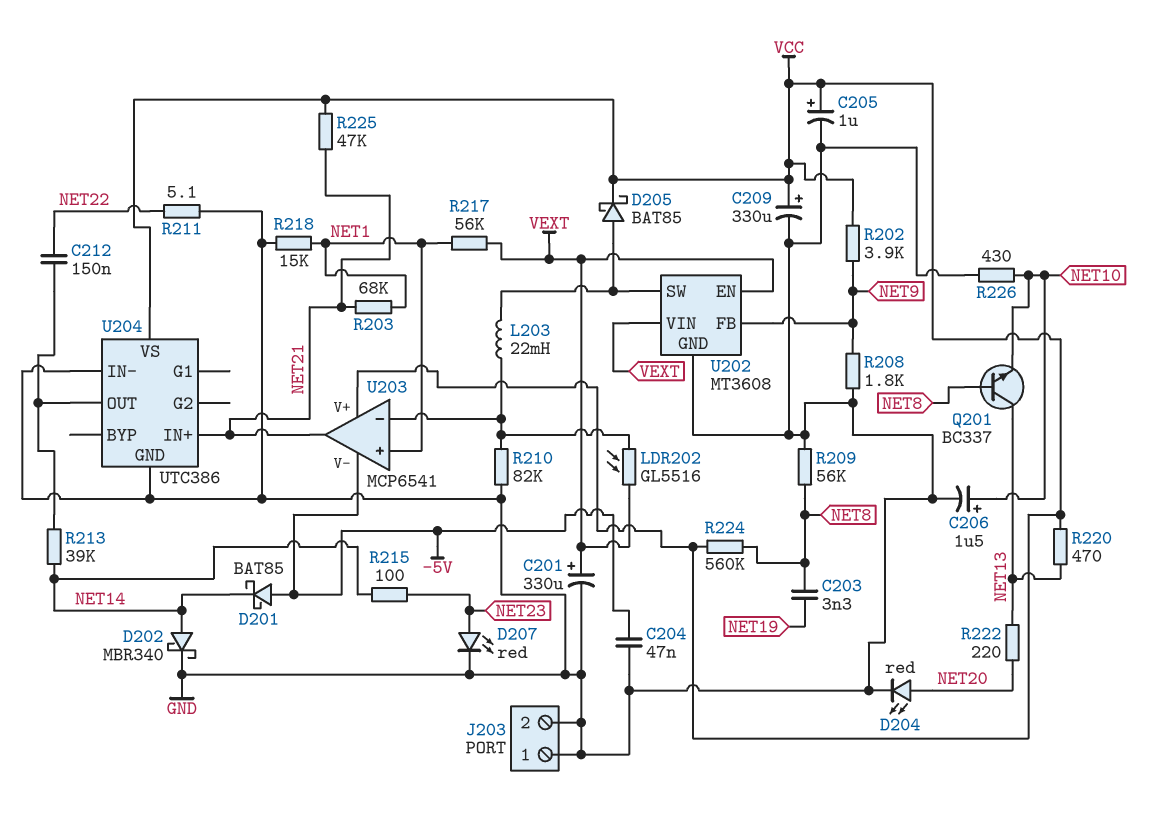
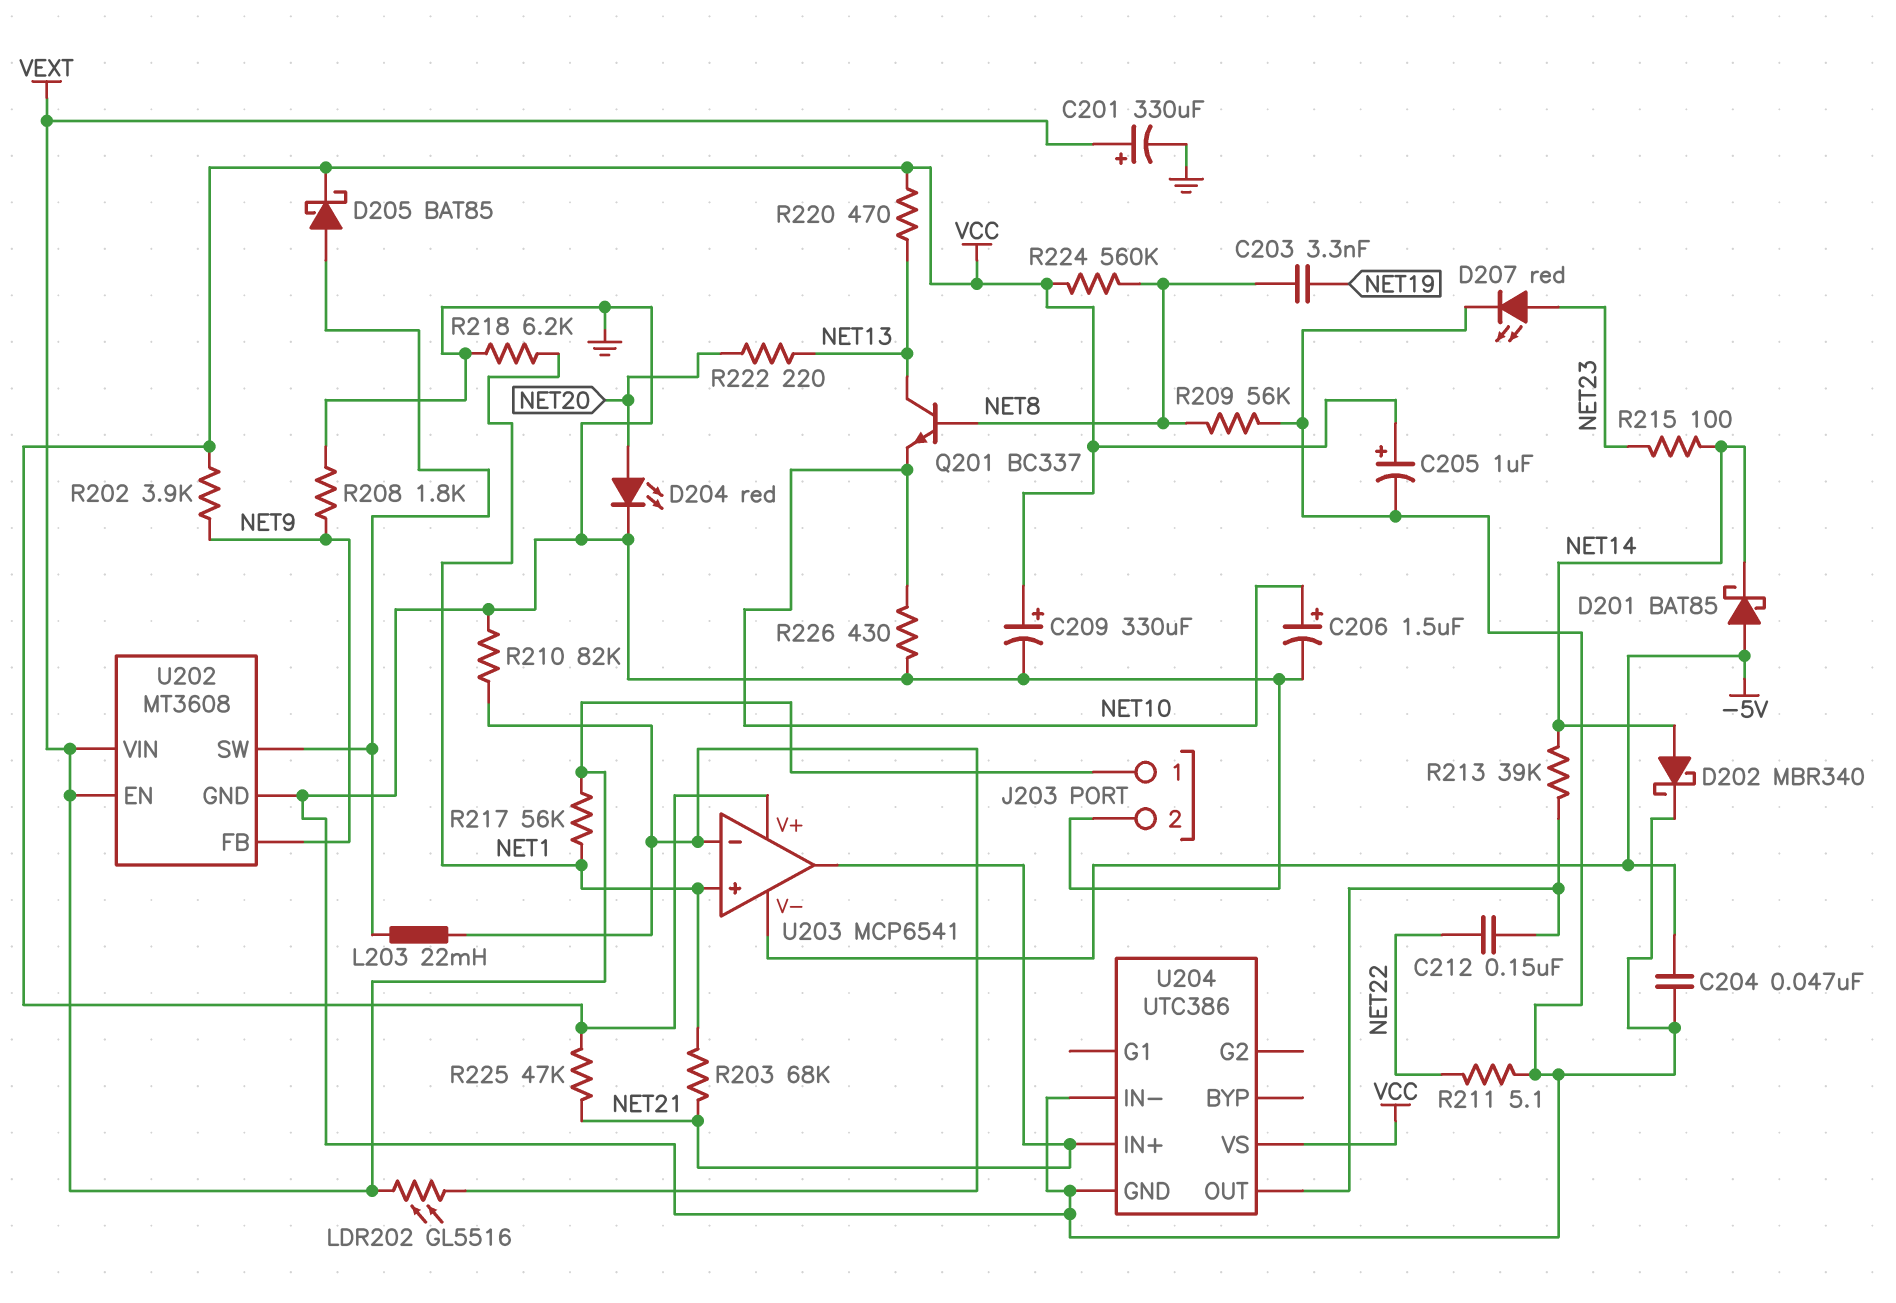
J203 pin 1: GND -> VEXT
R218: 15k (GND, NET1) -> 6.2k (GND, NET1)

